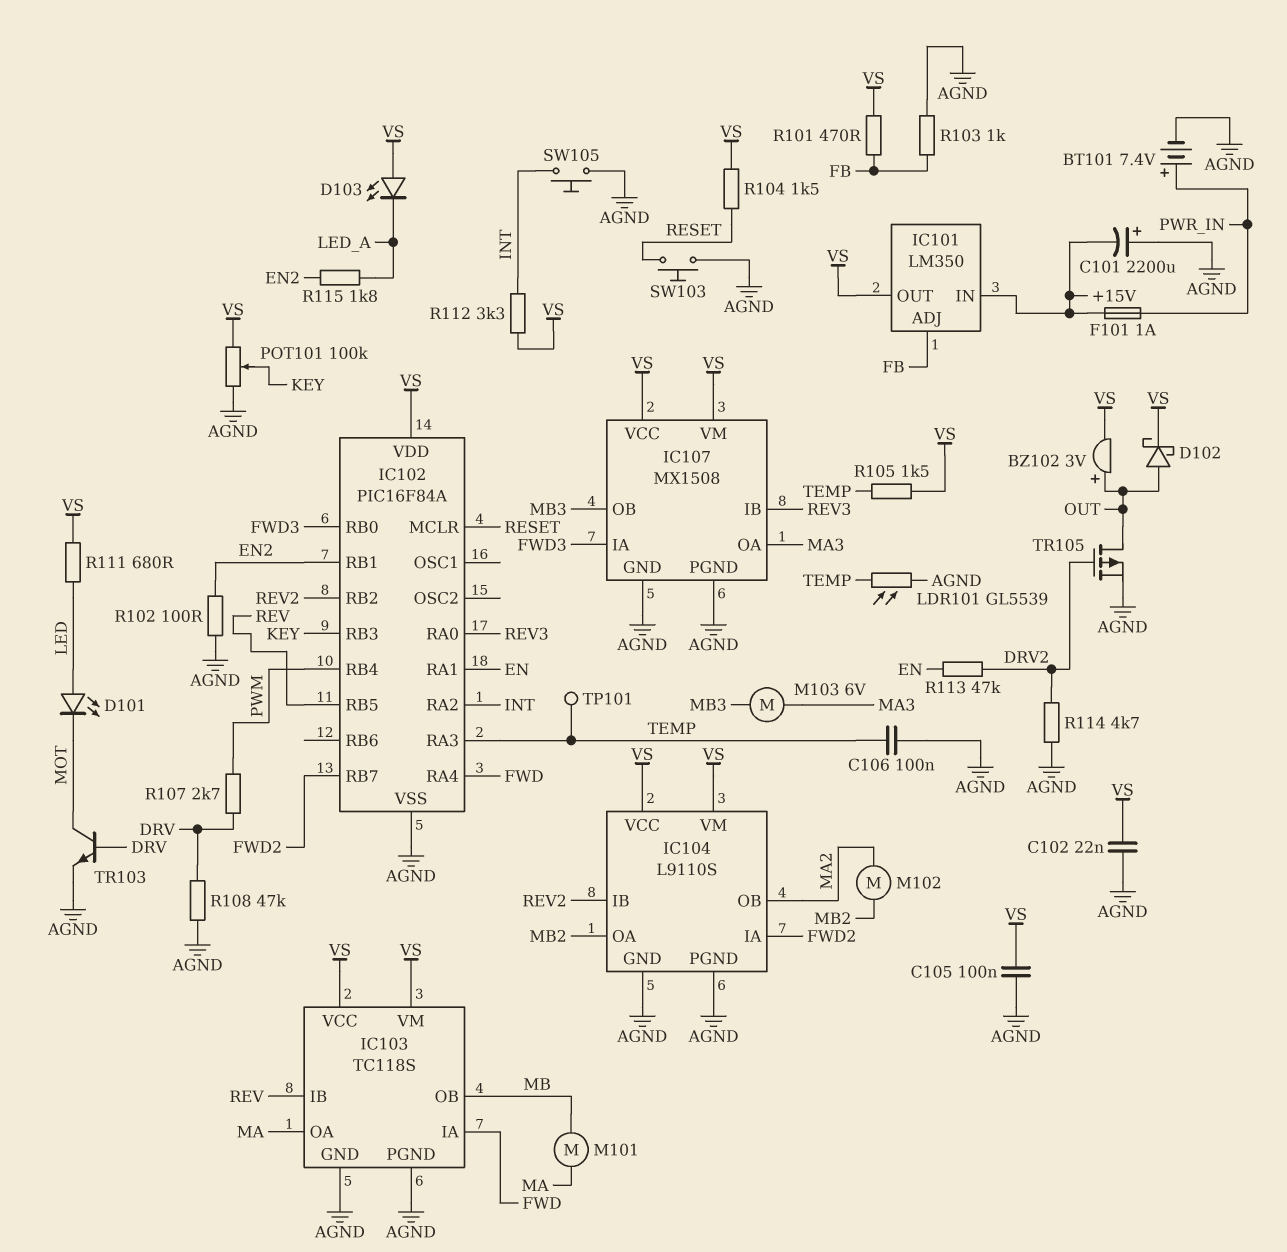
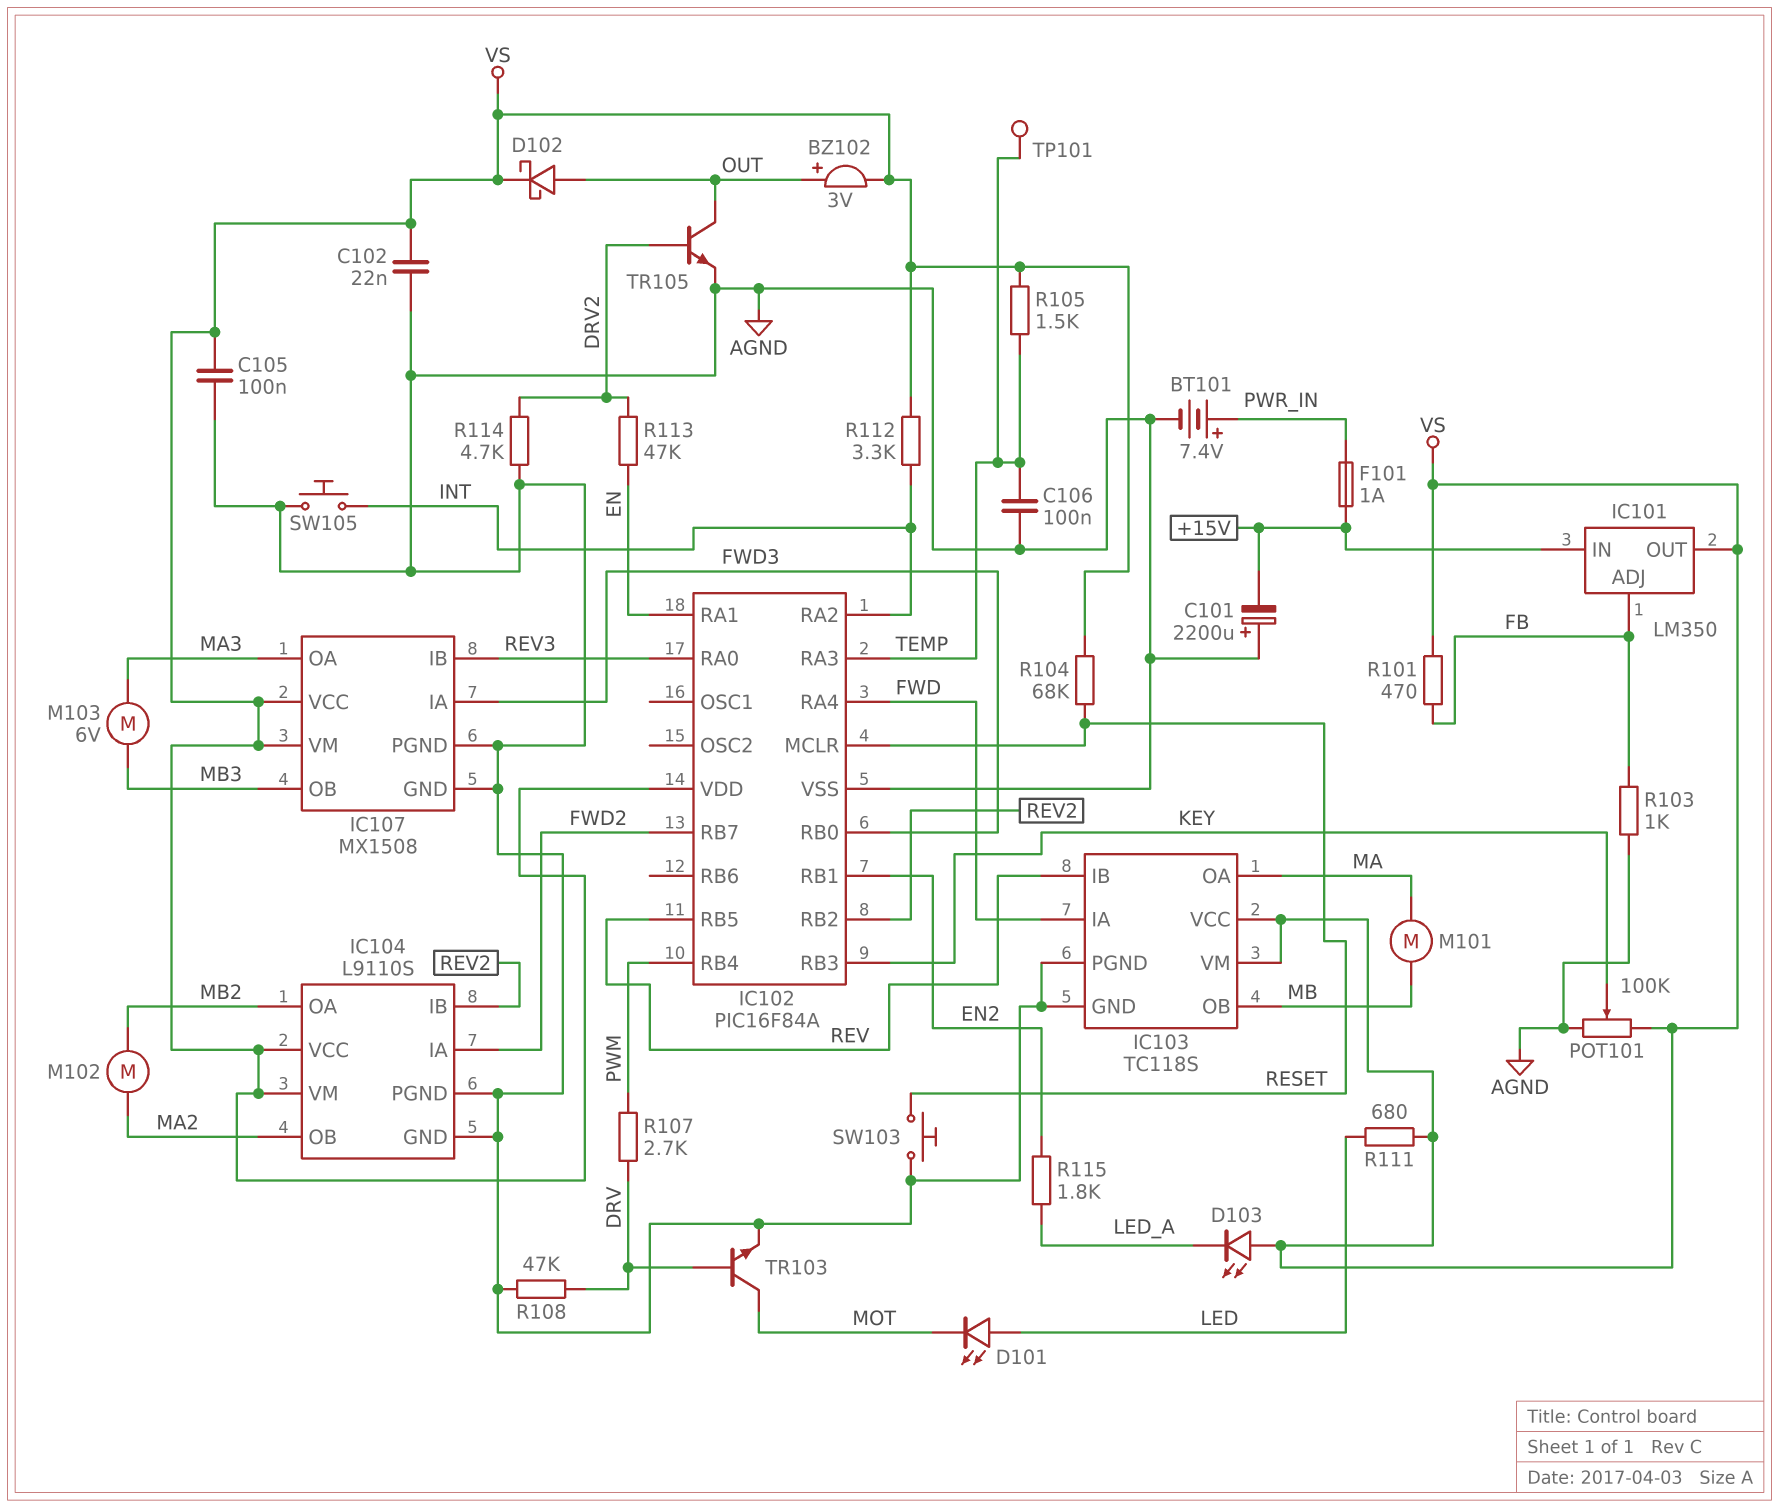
LDR101: GL5539 (AGND, TEMP) -> none
R102: 100 (AGND, EN2) -> none
R104: 1.5k (RESET, VS) -> 68k (RESET, VS)
TR105: PMOS (G DRV2, D OUT, S AGND) -> NPN (B DRV2, C OUT, E AGND)

